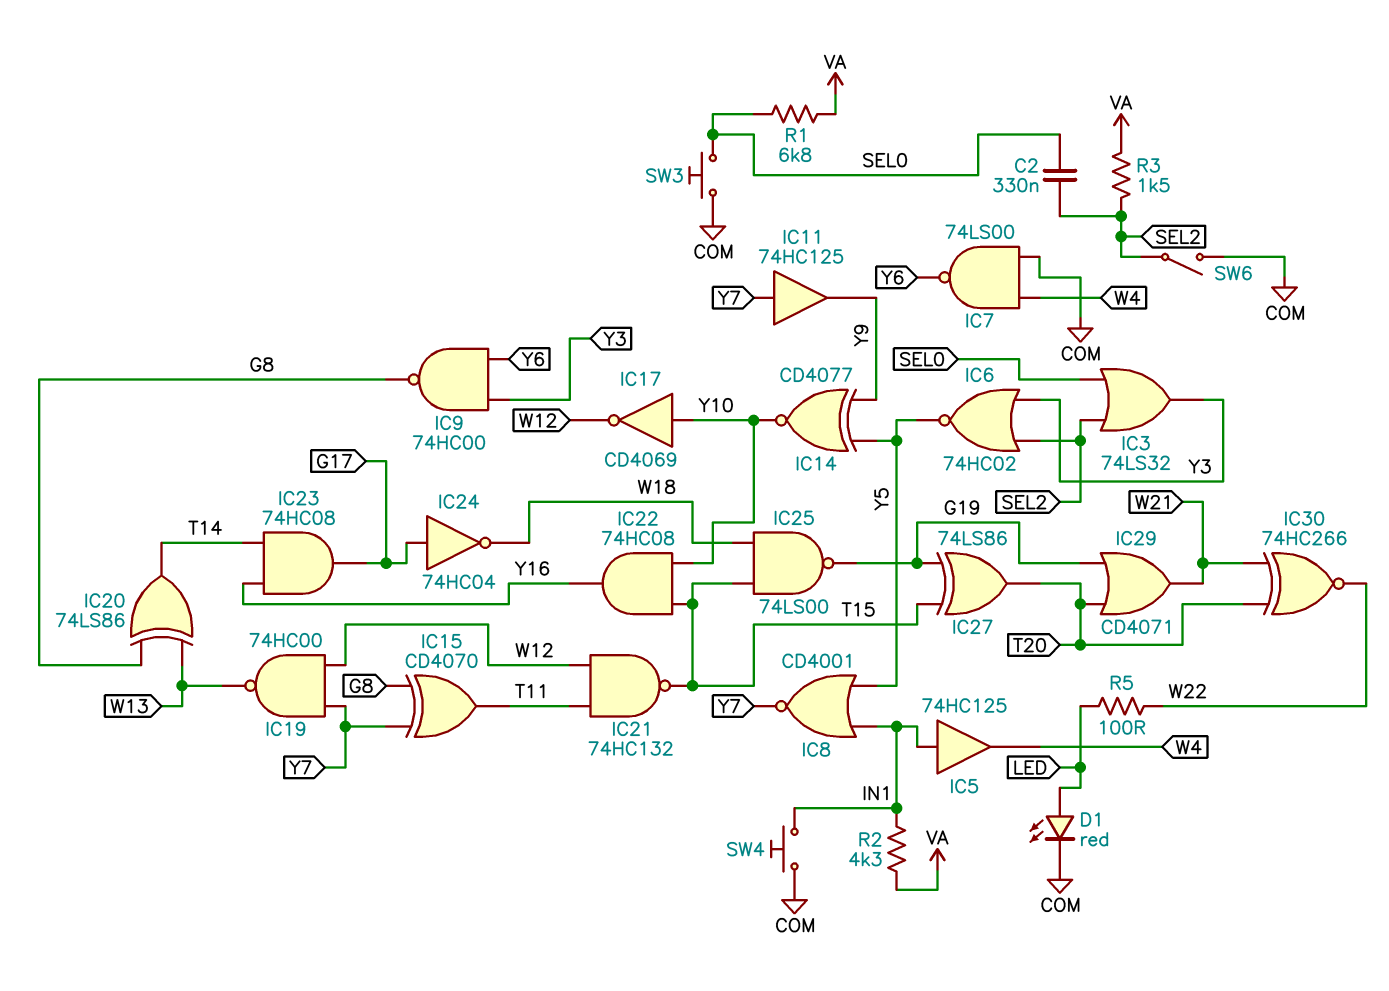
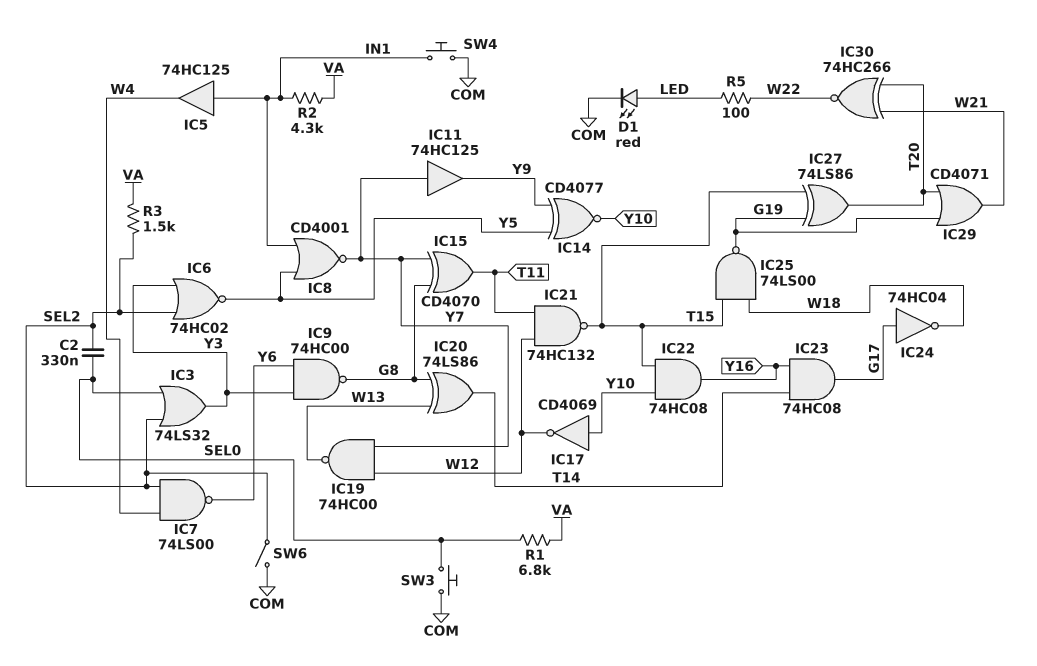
IC7: NAND 74LS00 (in COM, in W4, out Y6) -> NAND 74LS00 (in SEL2, in W4, out Y6)

